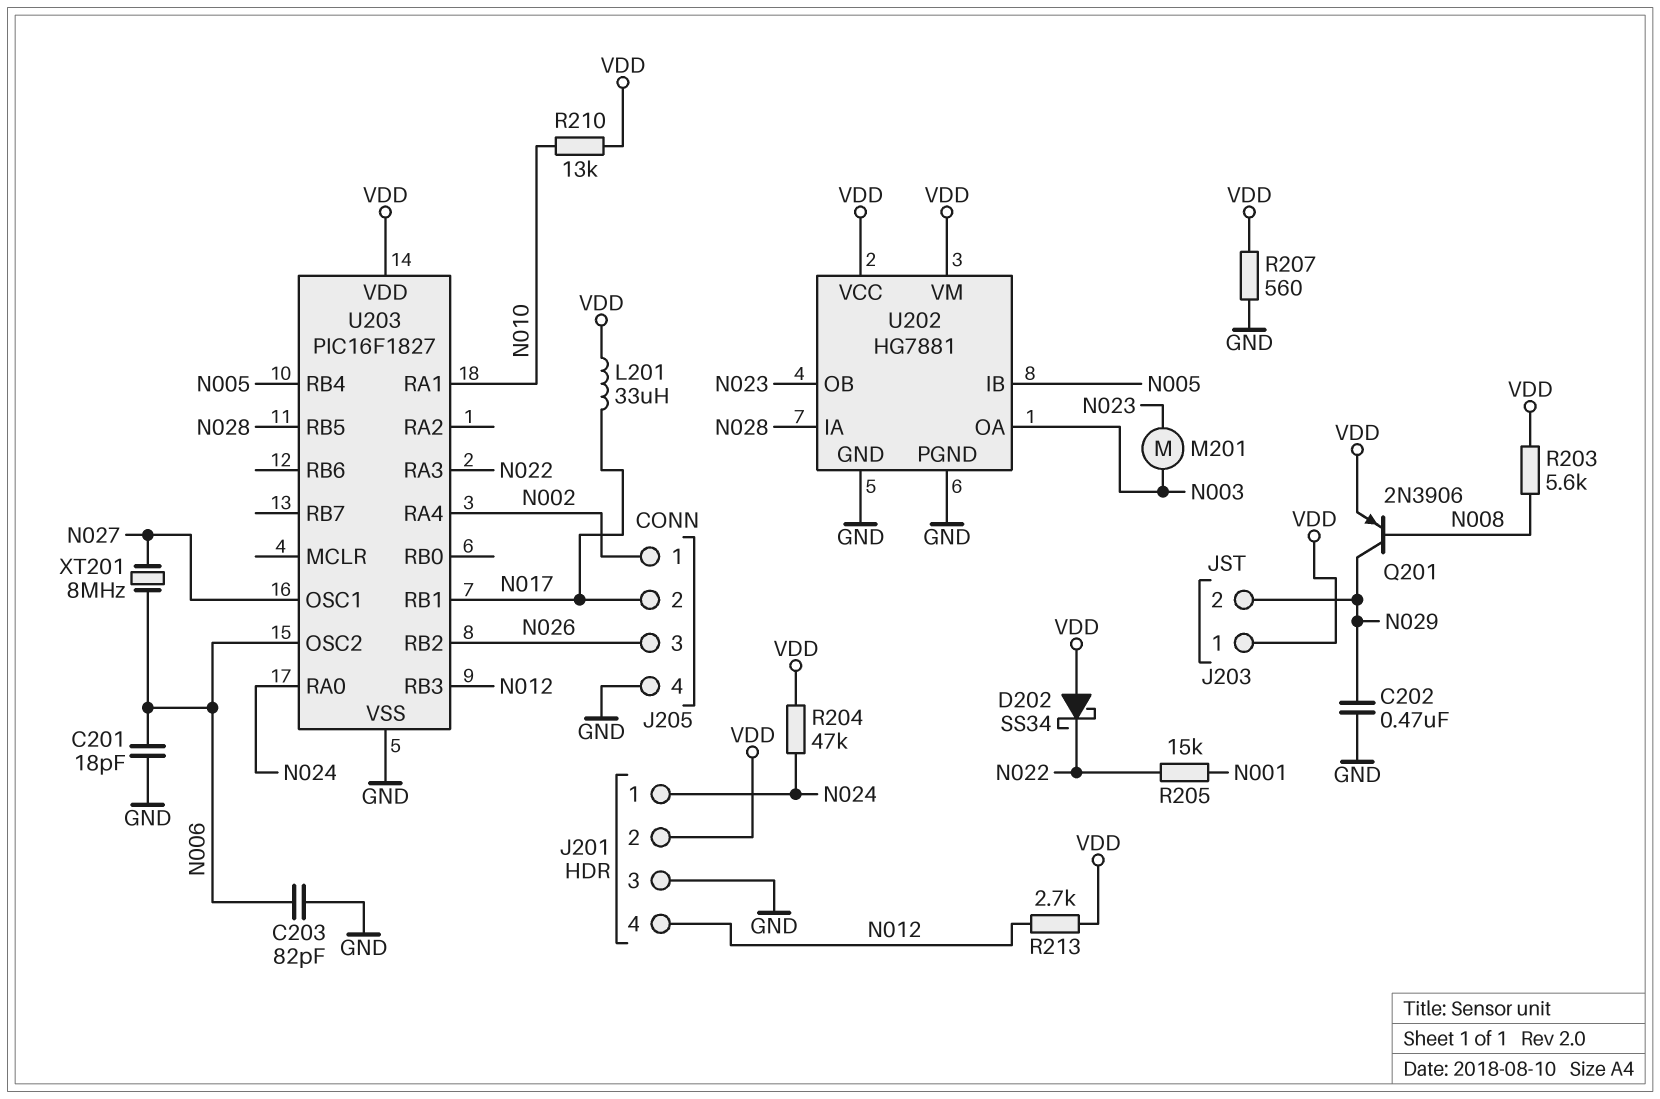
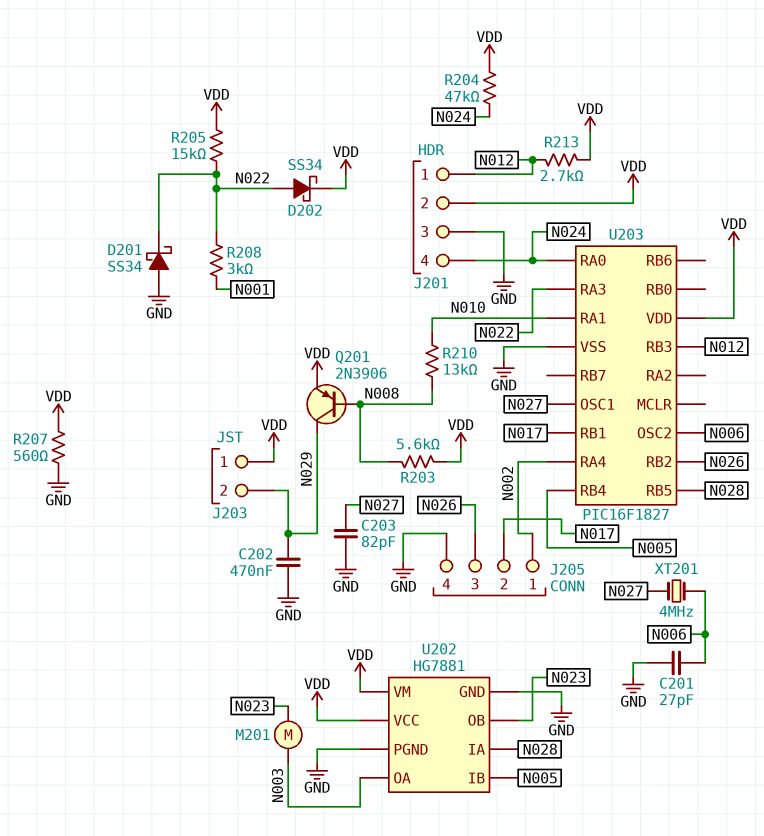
C201: 18pF (GND, N006) -> 27pF (GND, N006)
C203: 82pF (GND, N006) -> 82pF (GND, N027)
D201: none -> schottky SS34 (A GND, K N022)
D202: schottky SS34 (A VDD, K N022) -> schottky SS34 (A N022, K VDD)
J201 pin 1: N024 -> N012
J201 pin 4: N012 -> N024
L201: 33uH (N017, VDD) -> none
R205: 15k (N001, N022) -> 15k (N022, VDD)
R208: none -> 3k (N001, N022)
R210: 13k (N010, VDD) -> 13k (N008, N010)
XT201: 8MHz (N006, N027) -> 4MHz (N006, N027)

